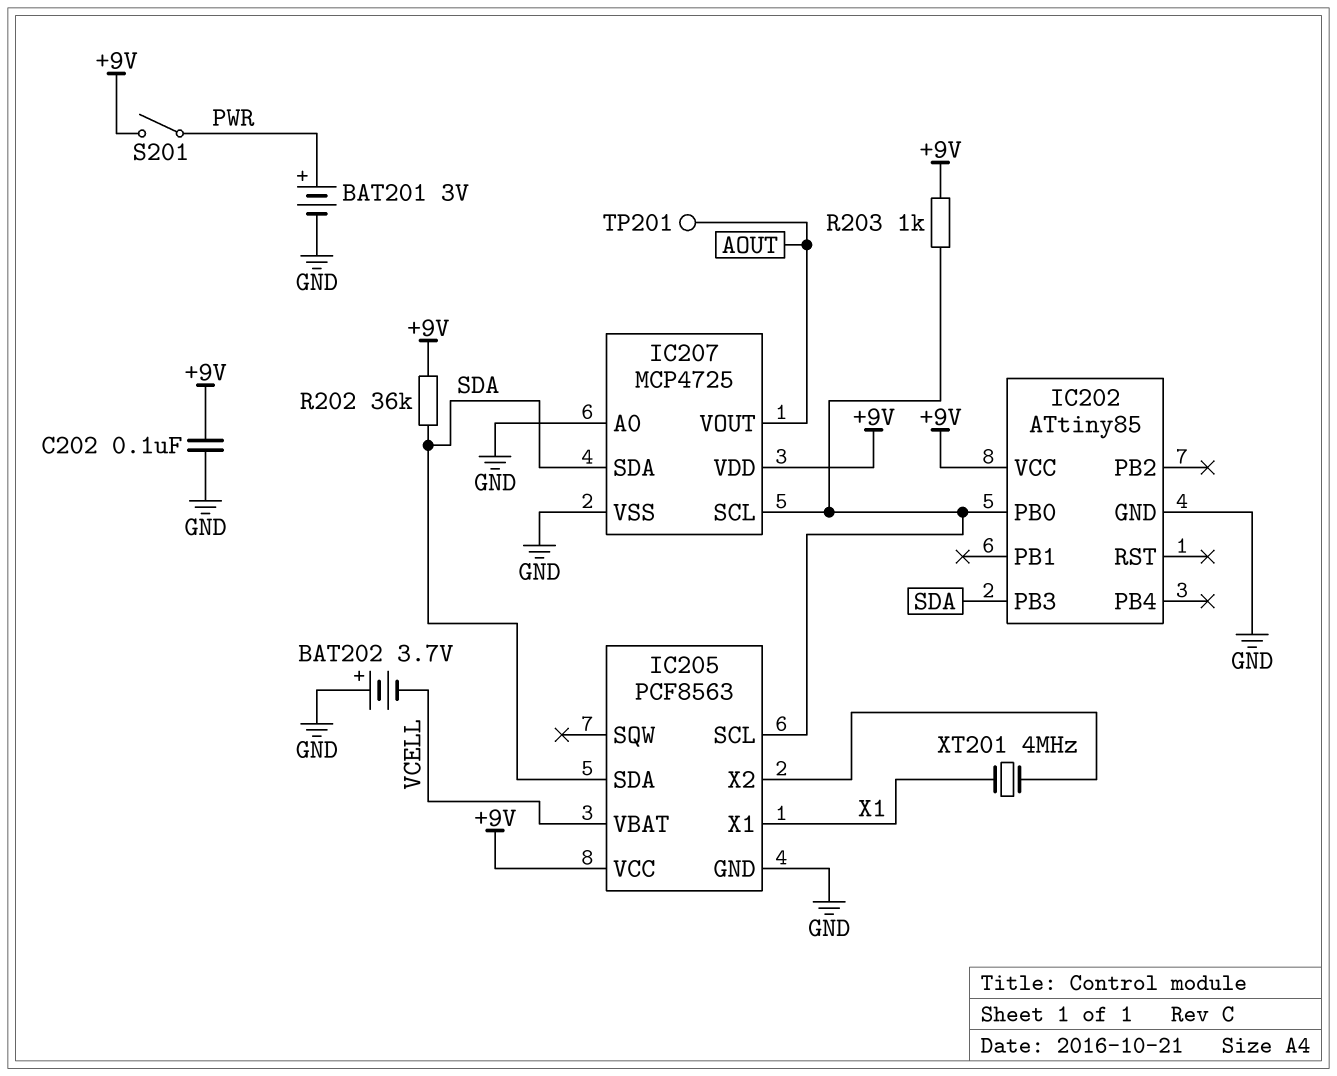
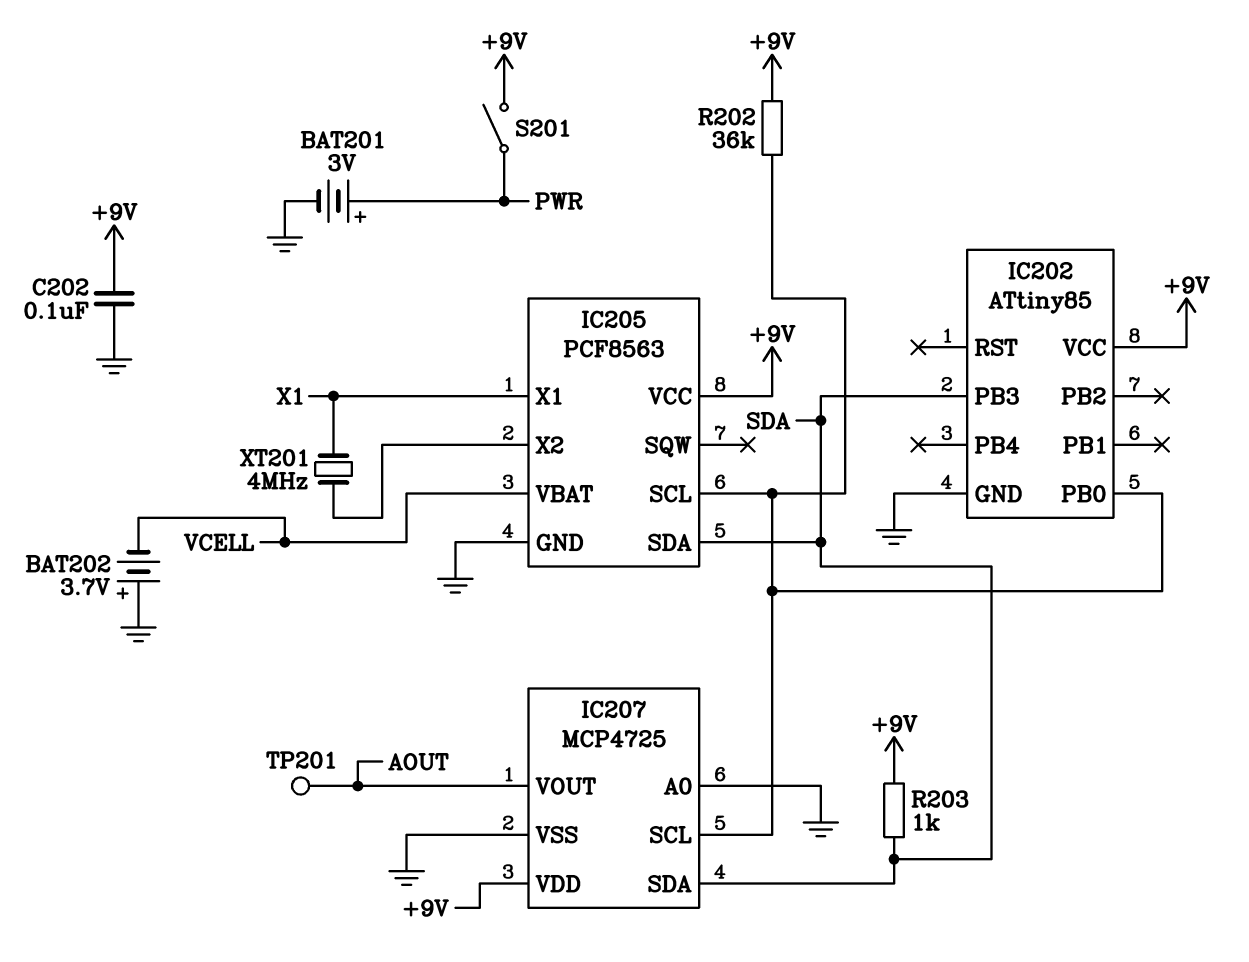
R202: 36k (+9V, SDA) -> 36k (+9V, IC202/PB0)
R203: 1k (+9V, IC202/PB0) -> 1k (+9V, SDA)

